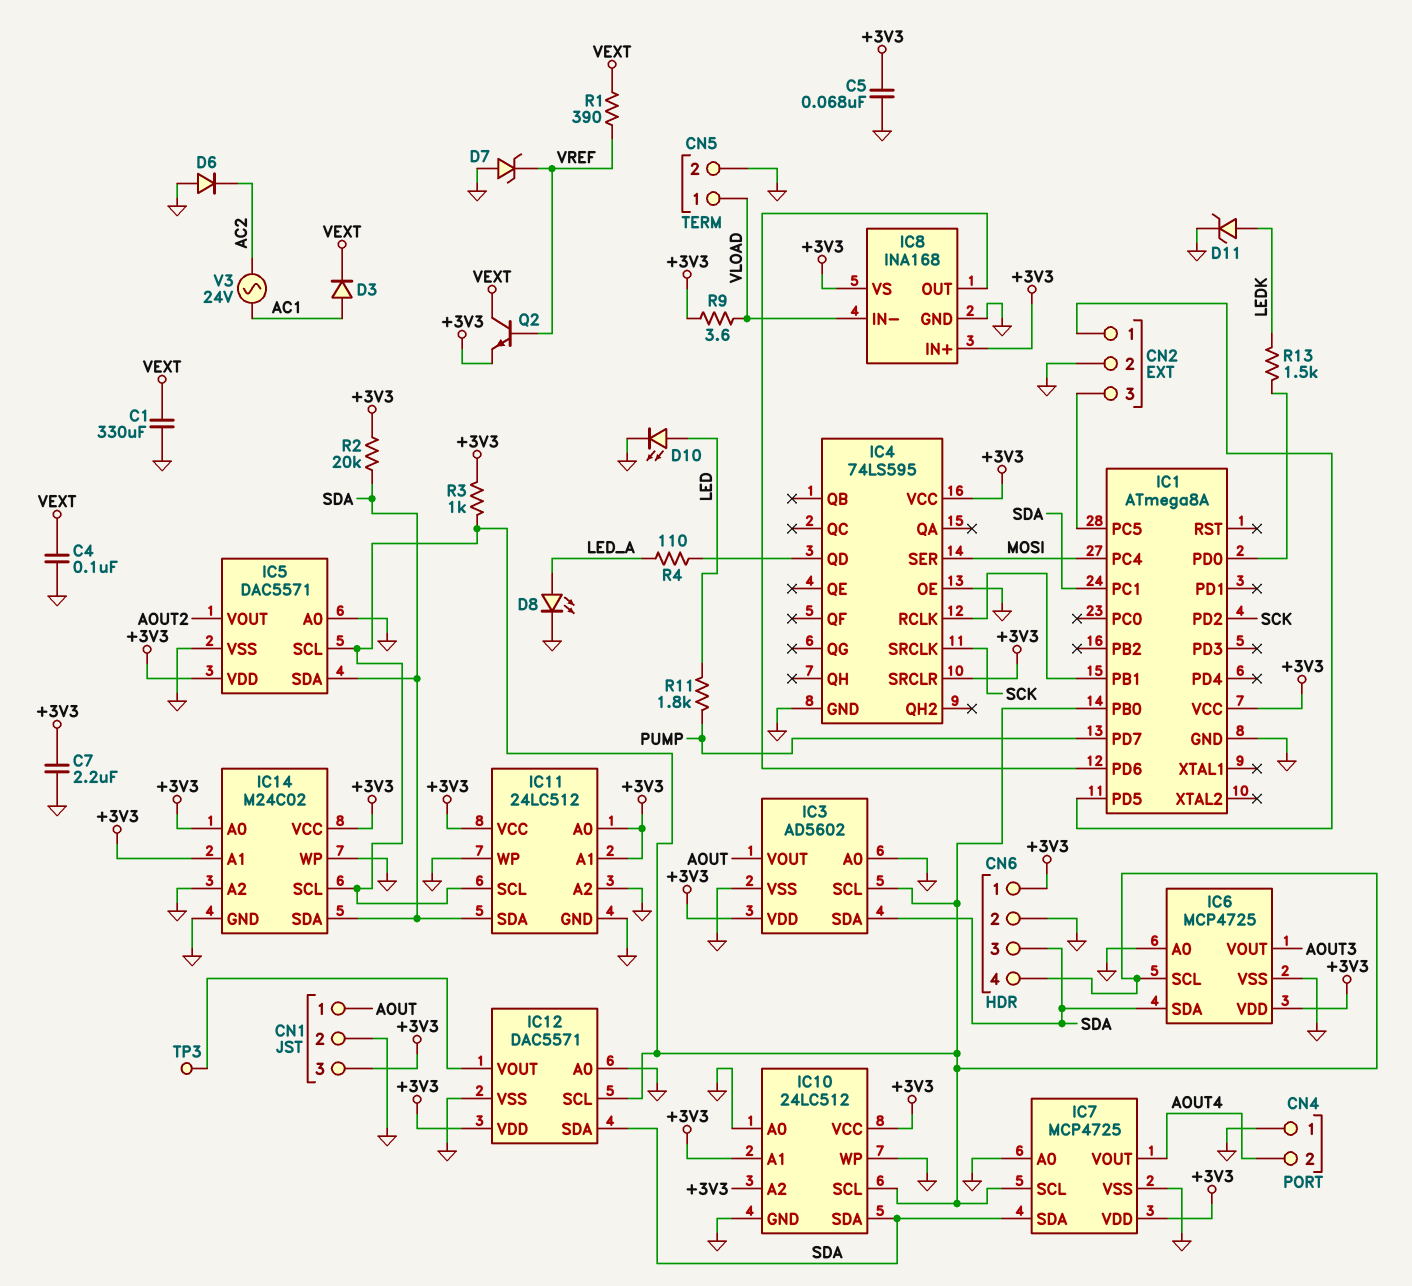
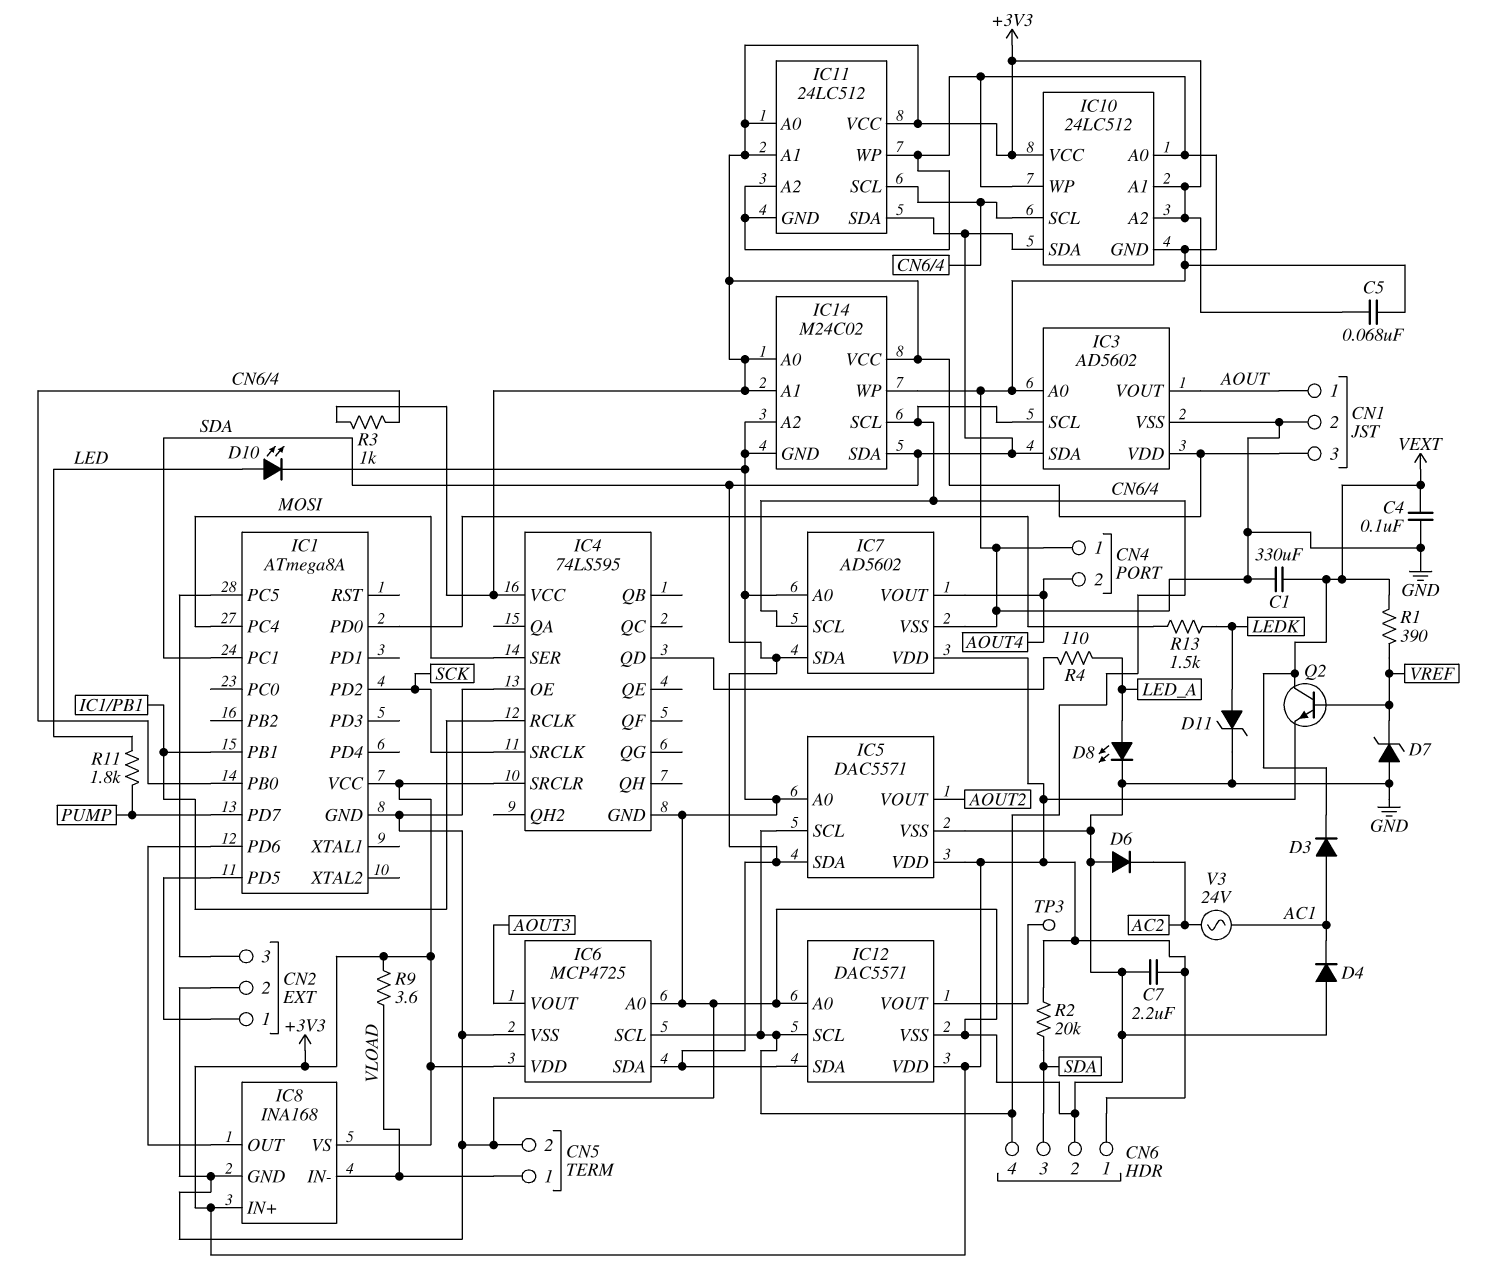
D4: none -> diode (A GND, K AC1)
IC7: MCP4725 -> AD5602

